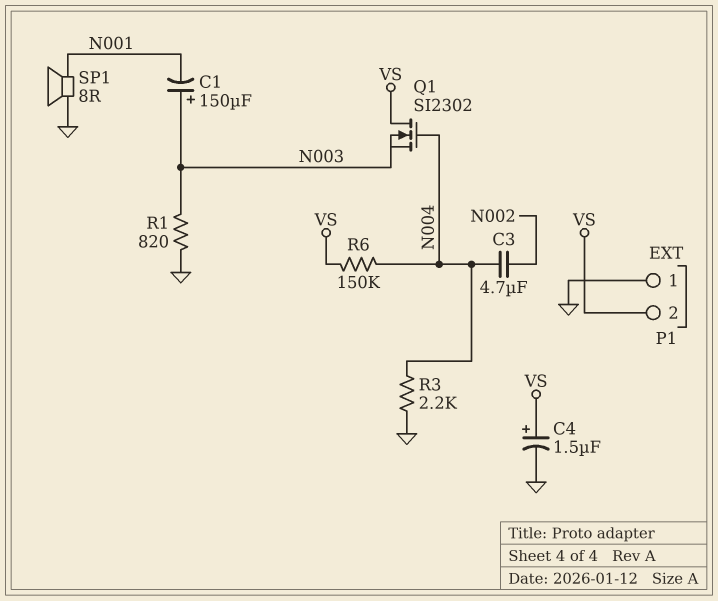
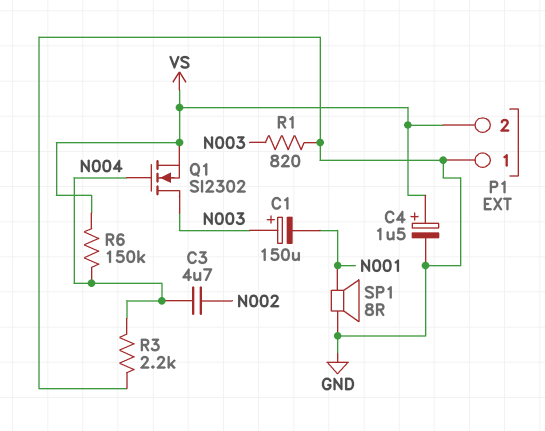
Q1: NMOS SI2302 (G N004, D VS, S N003) -> NMOS SI2302 (G N004, D N003, S VS)

